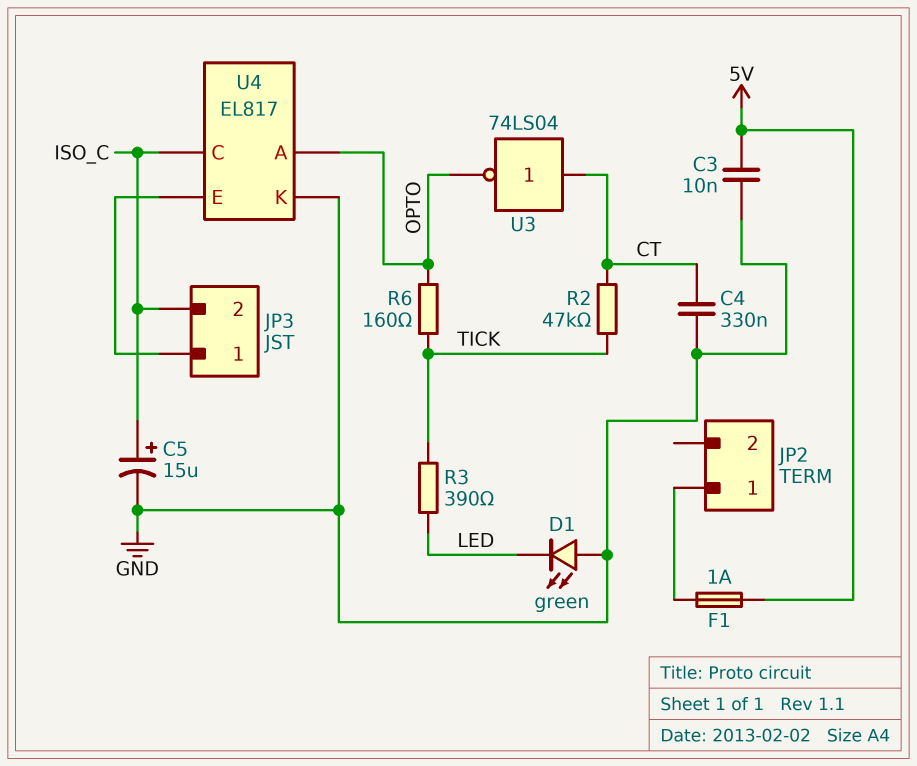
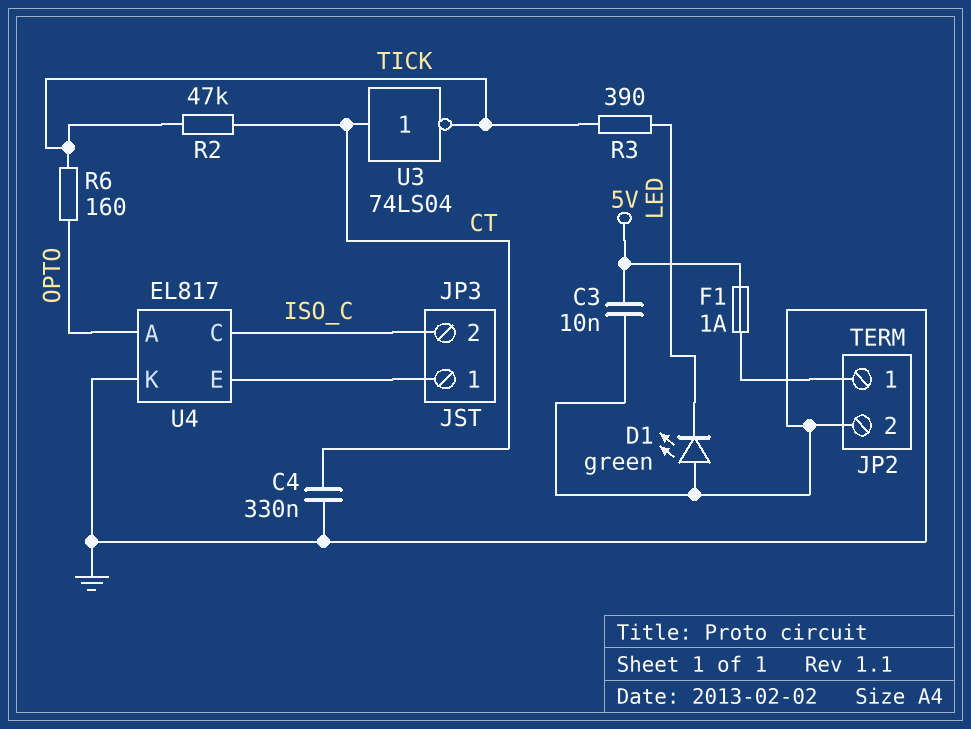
C5: 15uF (plus ISO_C, minus GND) -> none
JP2 pin 2: none -> GND
U3: NOT 74LS04 (in CT, out OPTO) -> NOT 74LS04 (in CT, out TICK)

